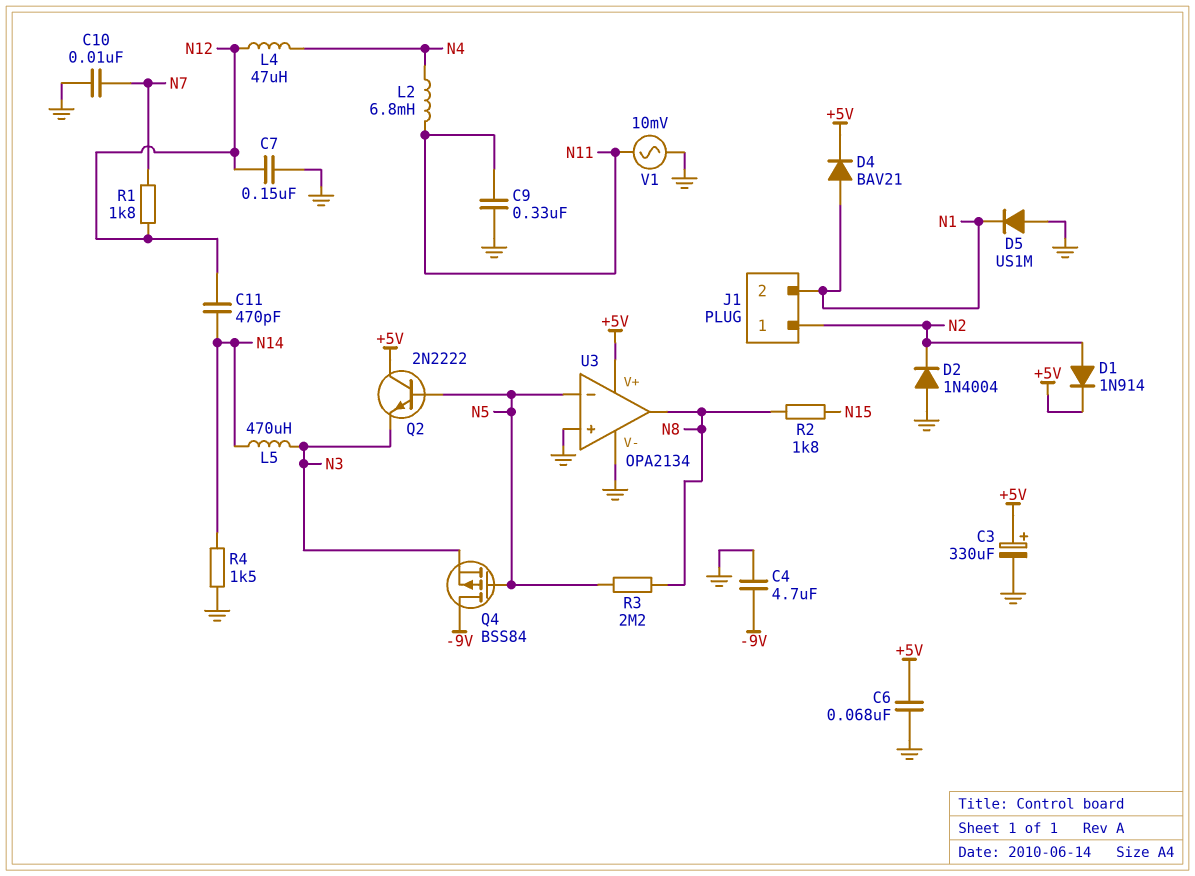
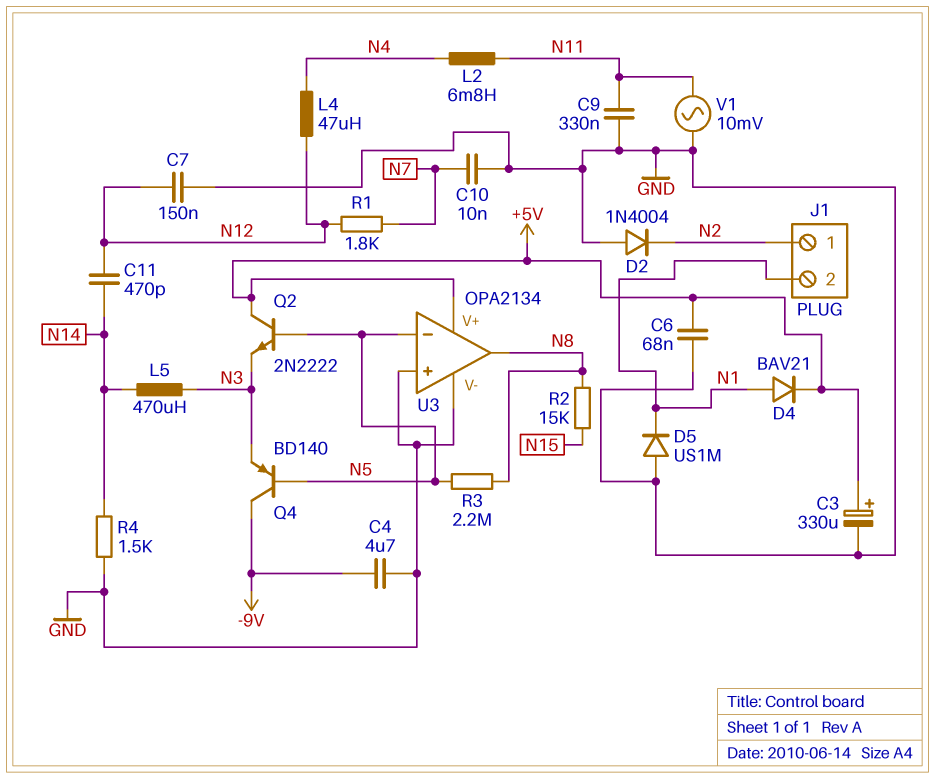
D1: diode 1N914 (A N2, K +5V) -> none
Q4: PMOS BSS84 (G N5, D -9V, S N3) -> PNP BD140 (B N5, C -9V, E N3)
R2: 1.8k (N8, N15) -> 15k (N8, N15)

